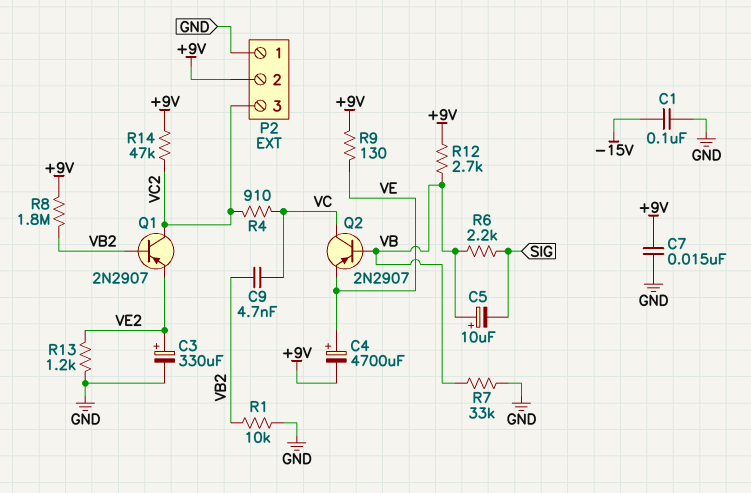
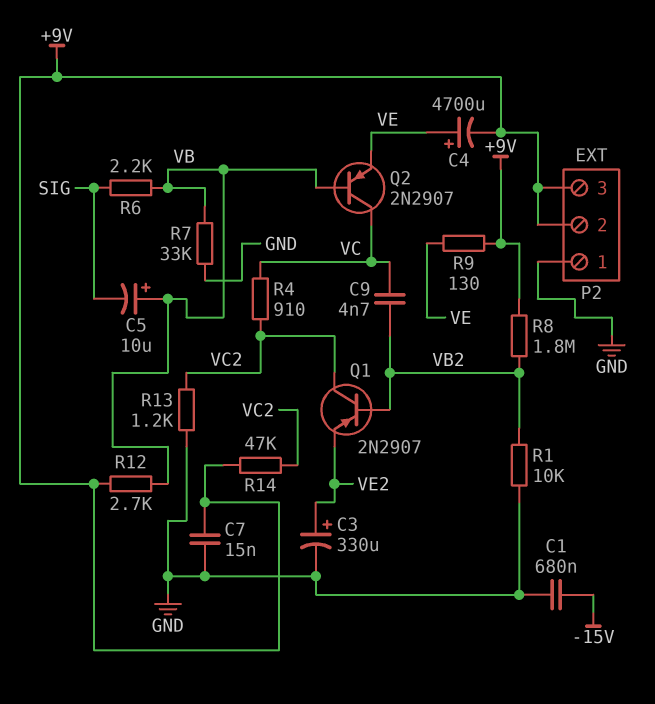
C1: 100nF (-15V, GND) -> 680nF (-15V, GND)
P2 pin 3: VC2 -> +9V
R13: 1.2k (GND, VE2) -> 1.2k (GND, VC2)

